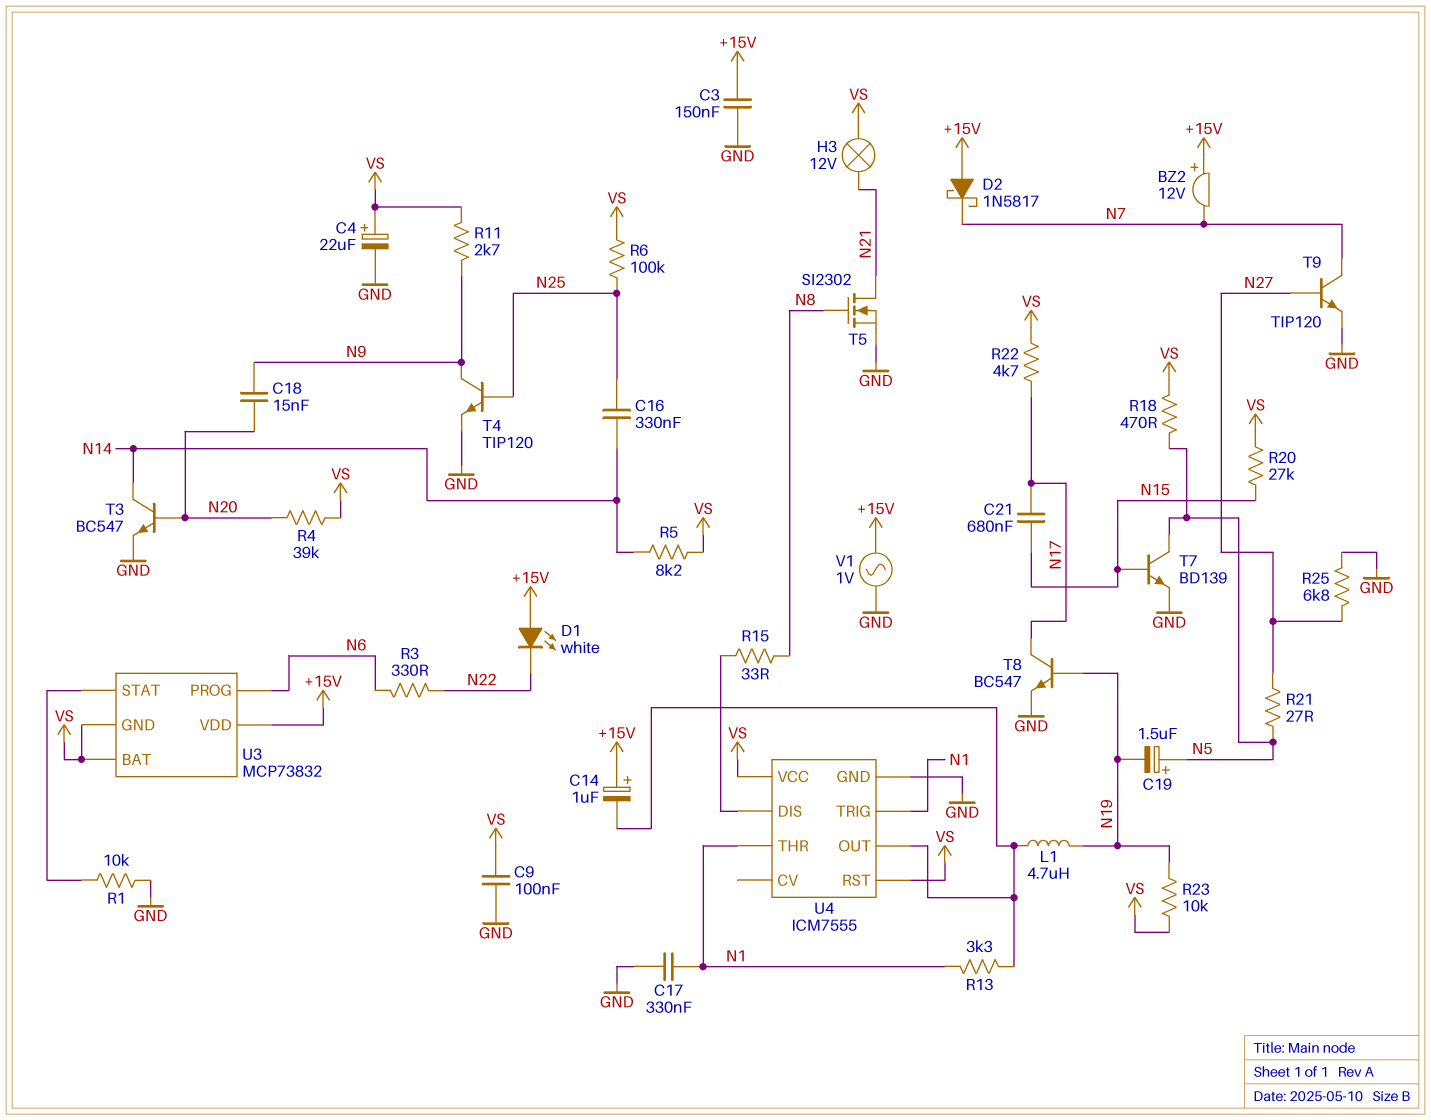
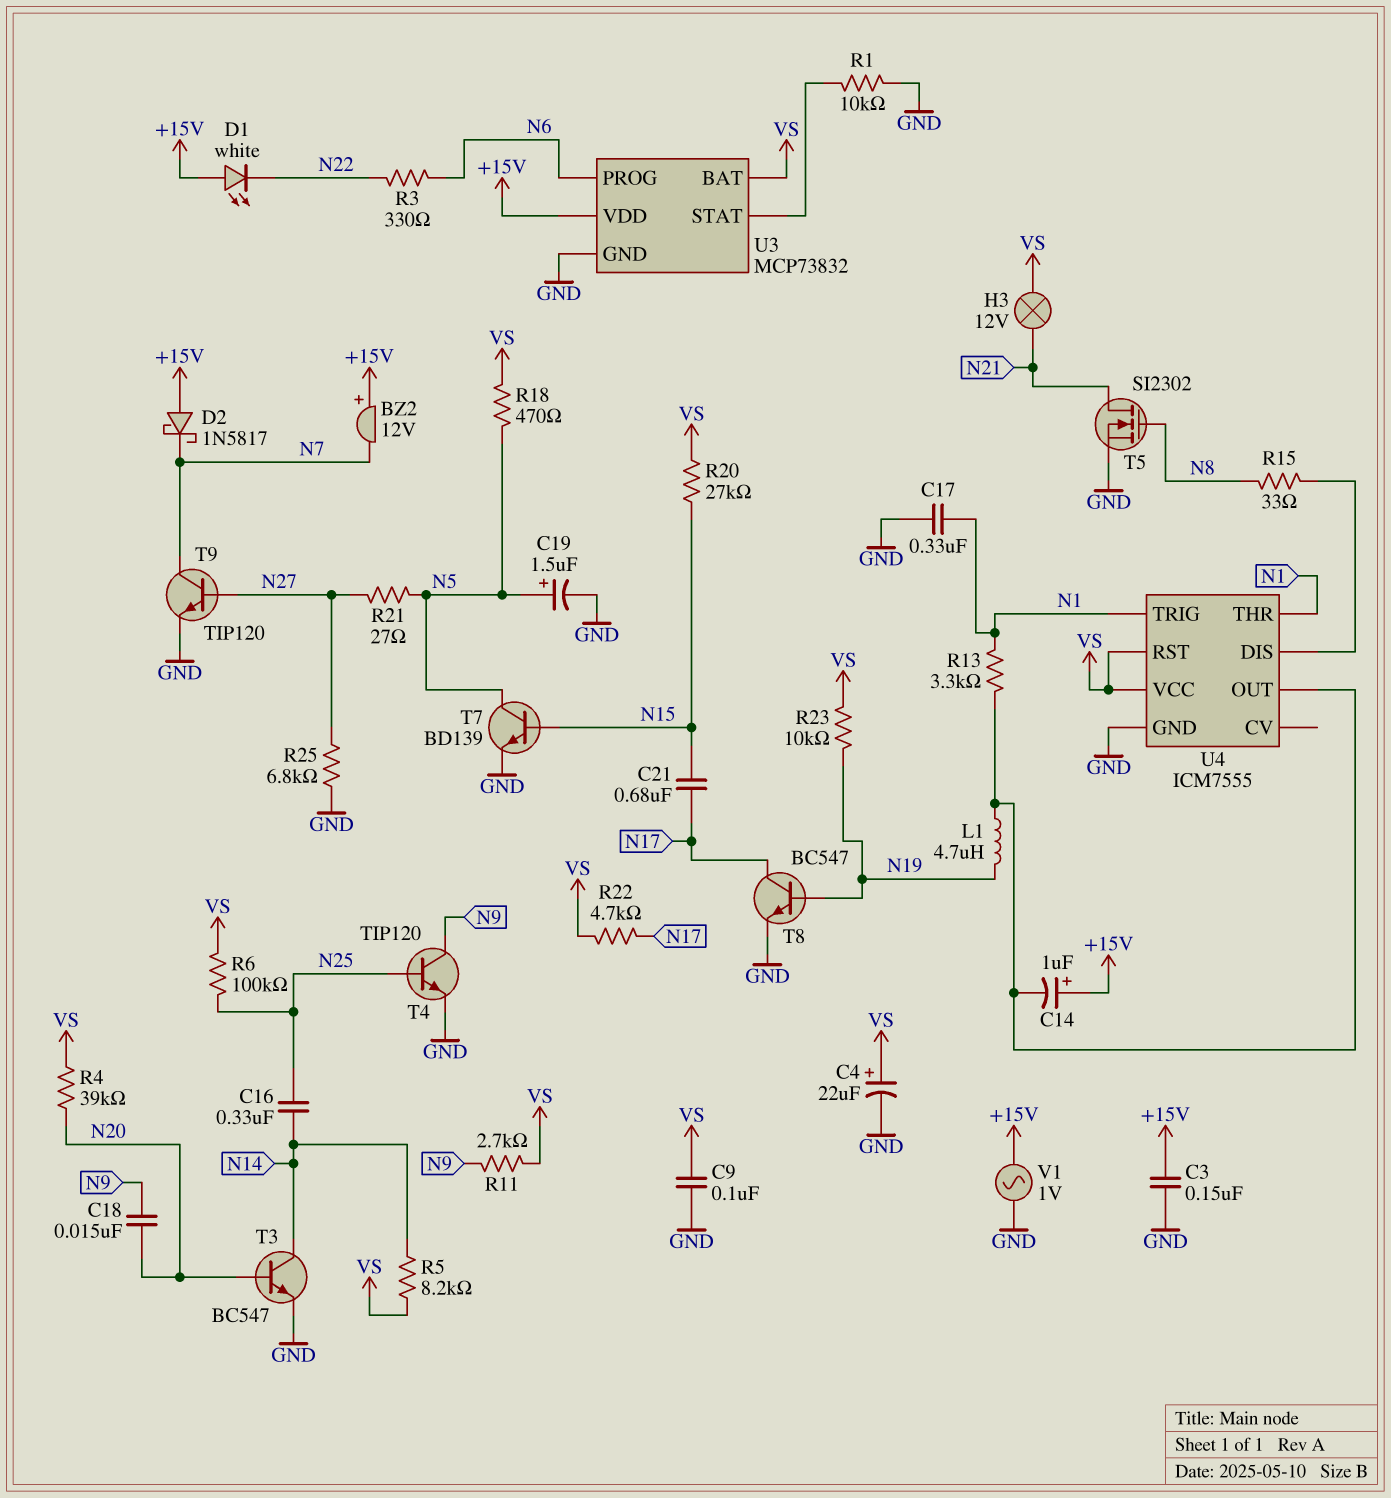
C19: 1.5uF (plus N5, minus N19) -> 1.5uF (plus N5, minus GND)
U3 pin GND: VS -> GND

